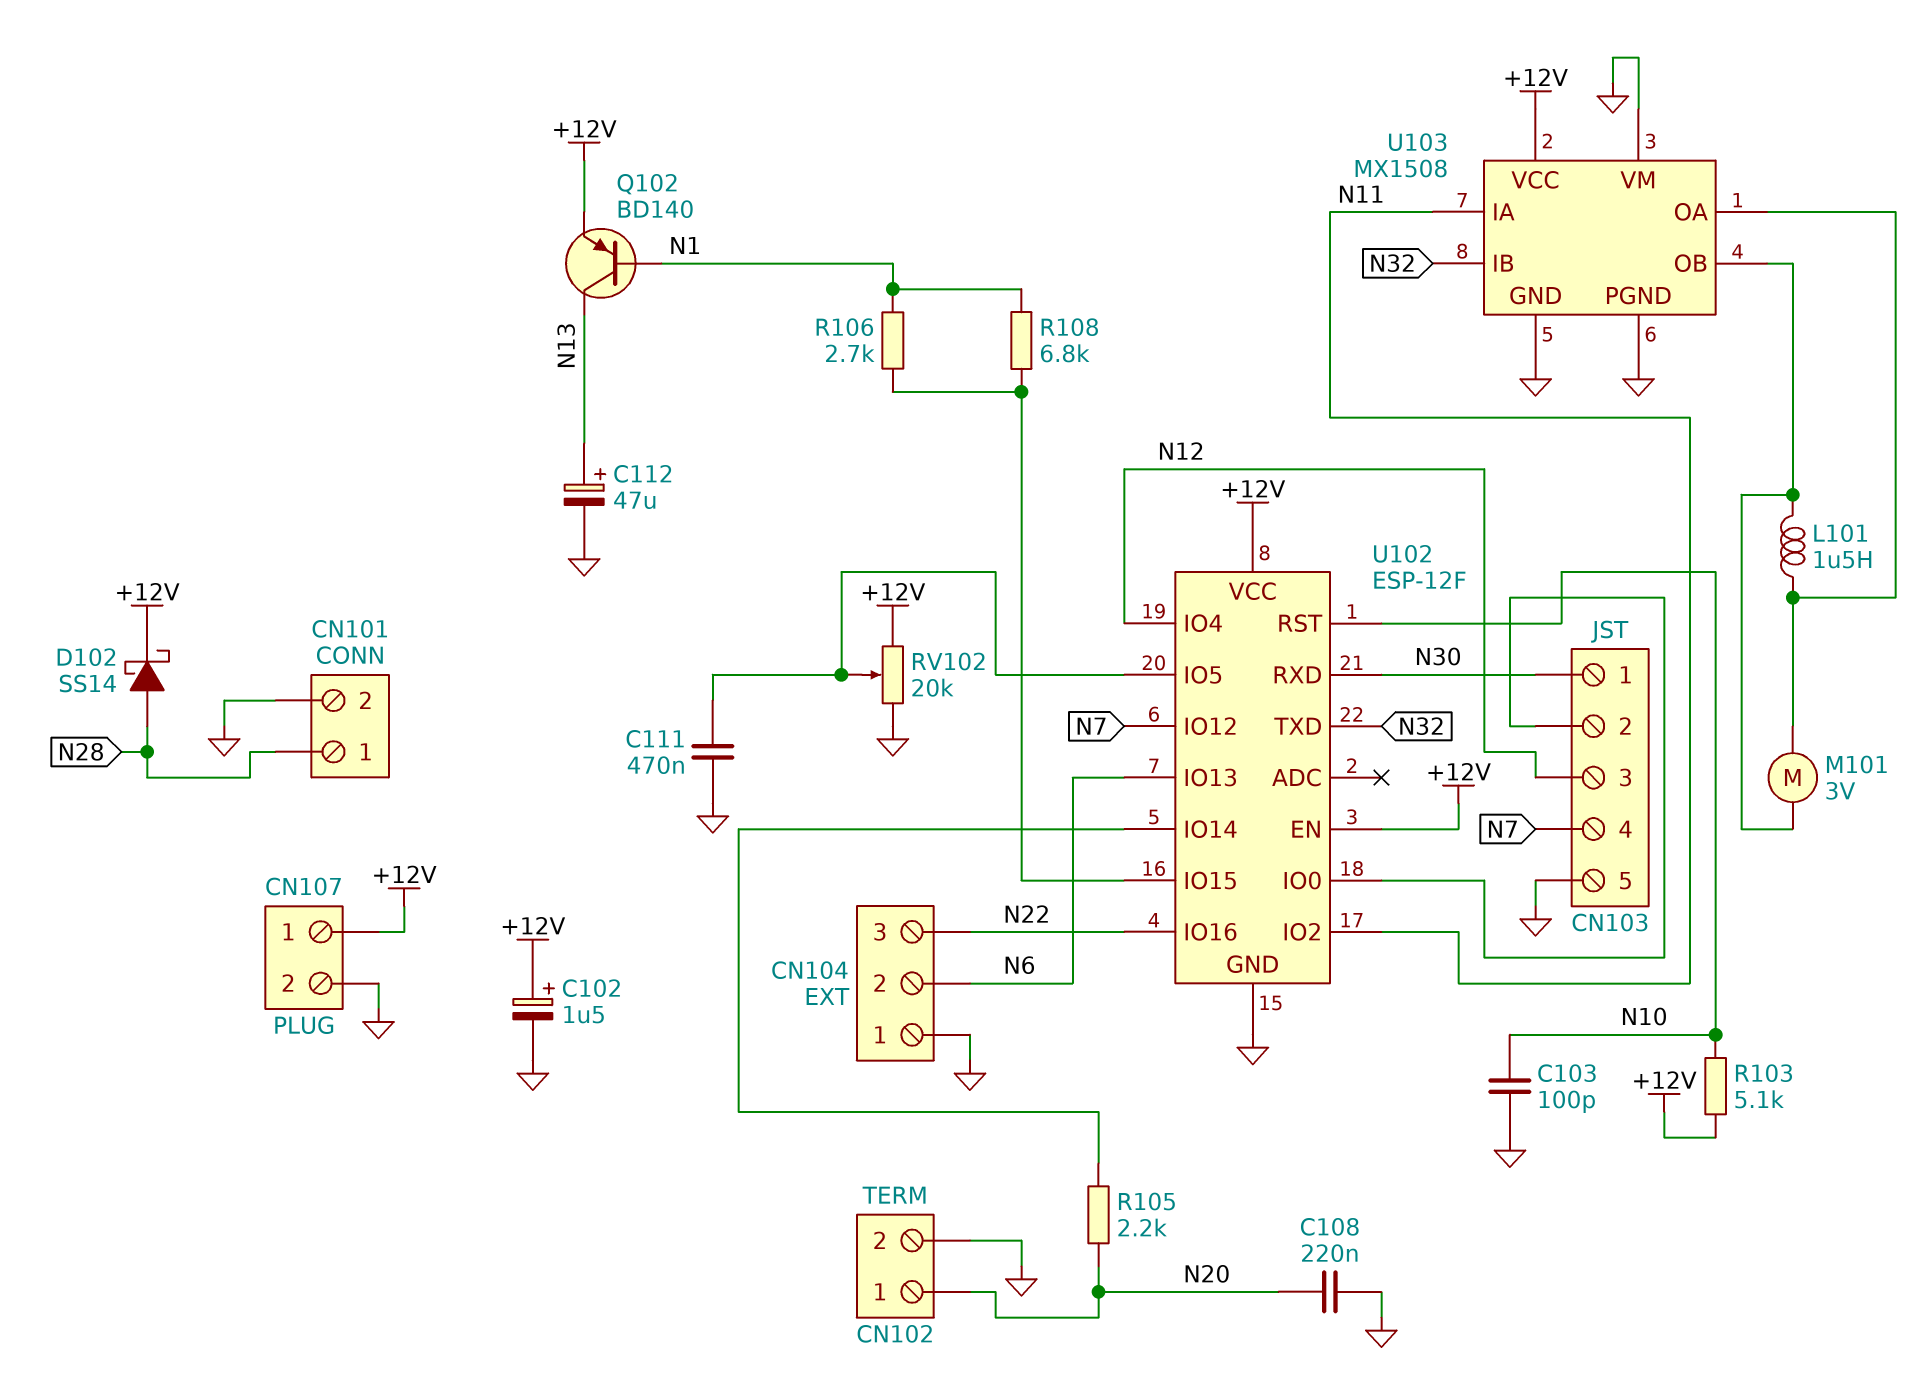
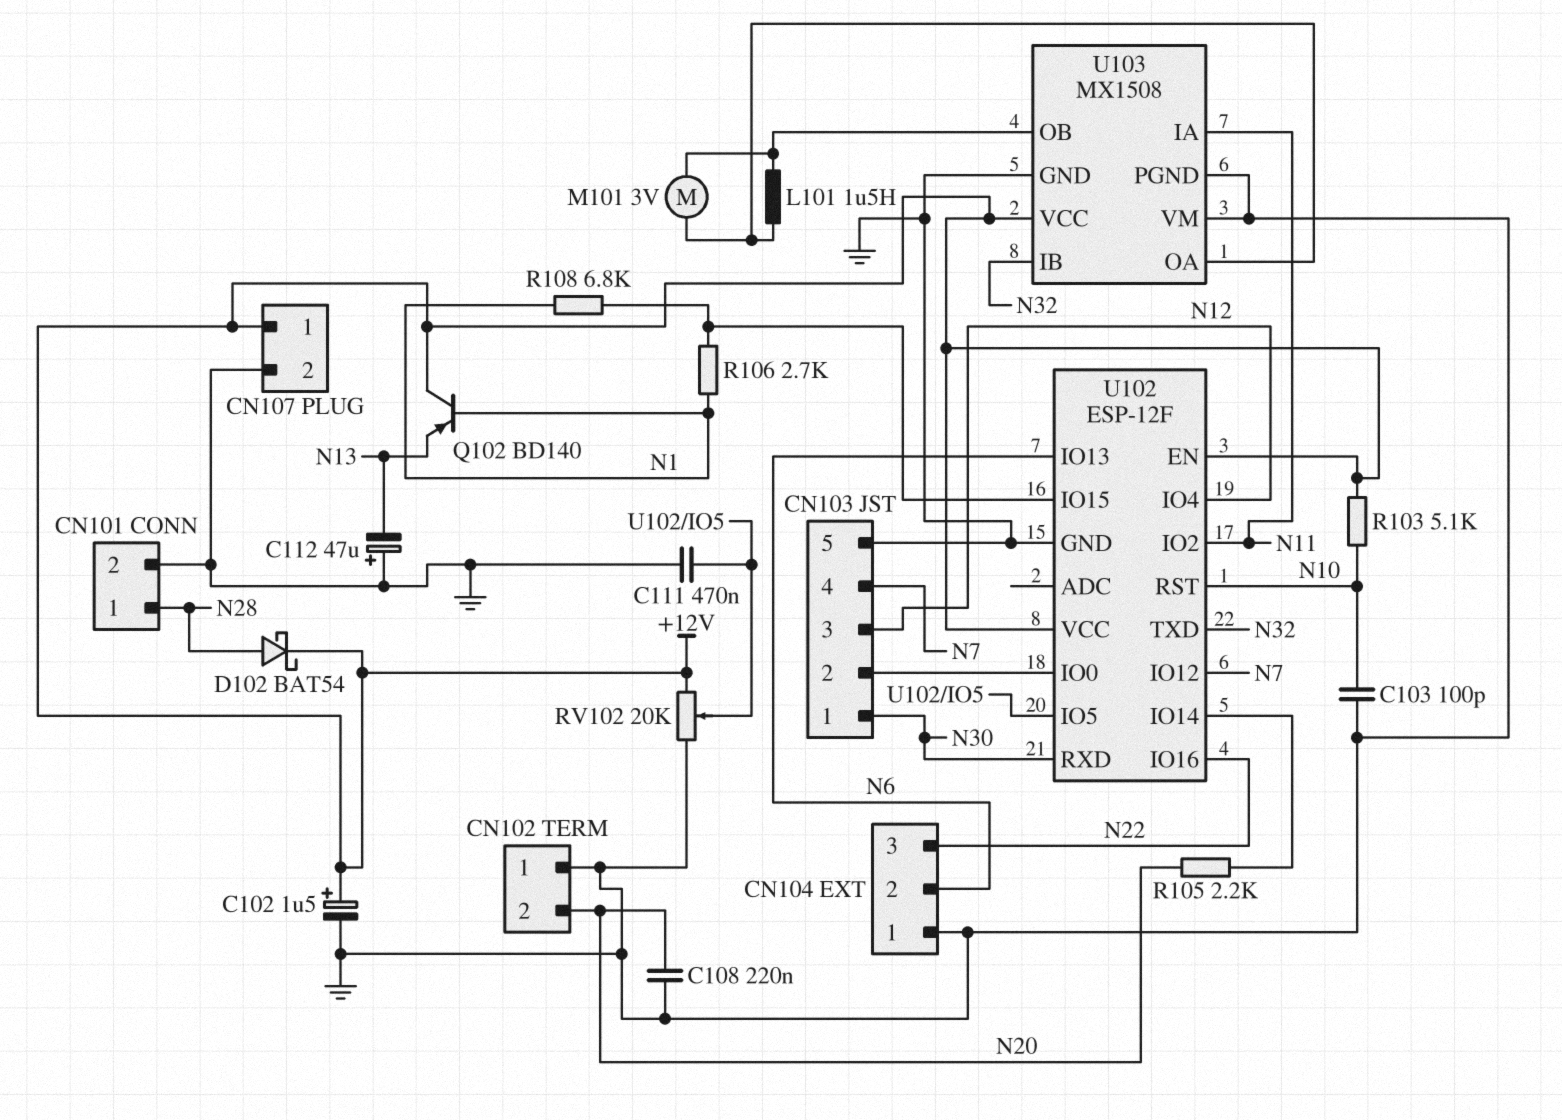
C112: 47uF (plus N13, minus GND) -> 47uF (plus GND, minus N13)
CN102 pin 1: N20 -> GND
CN102 pin 2: GND -> N20
D102: schottky SS14 (A N28, K +12V) -> schottky BAT54 (A N28, K +12V)
Q102: PNP BD140 (B N1, C N13, E +12V) -> PNP BD140 (B N1, C +12V, E N13)

